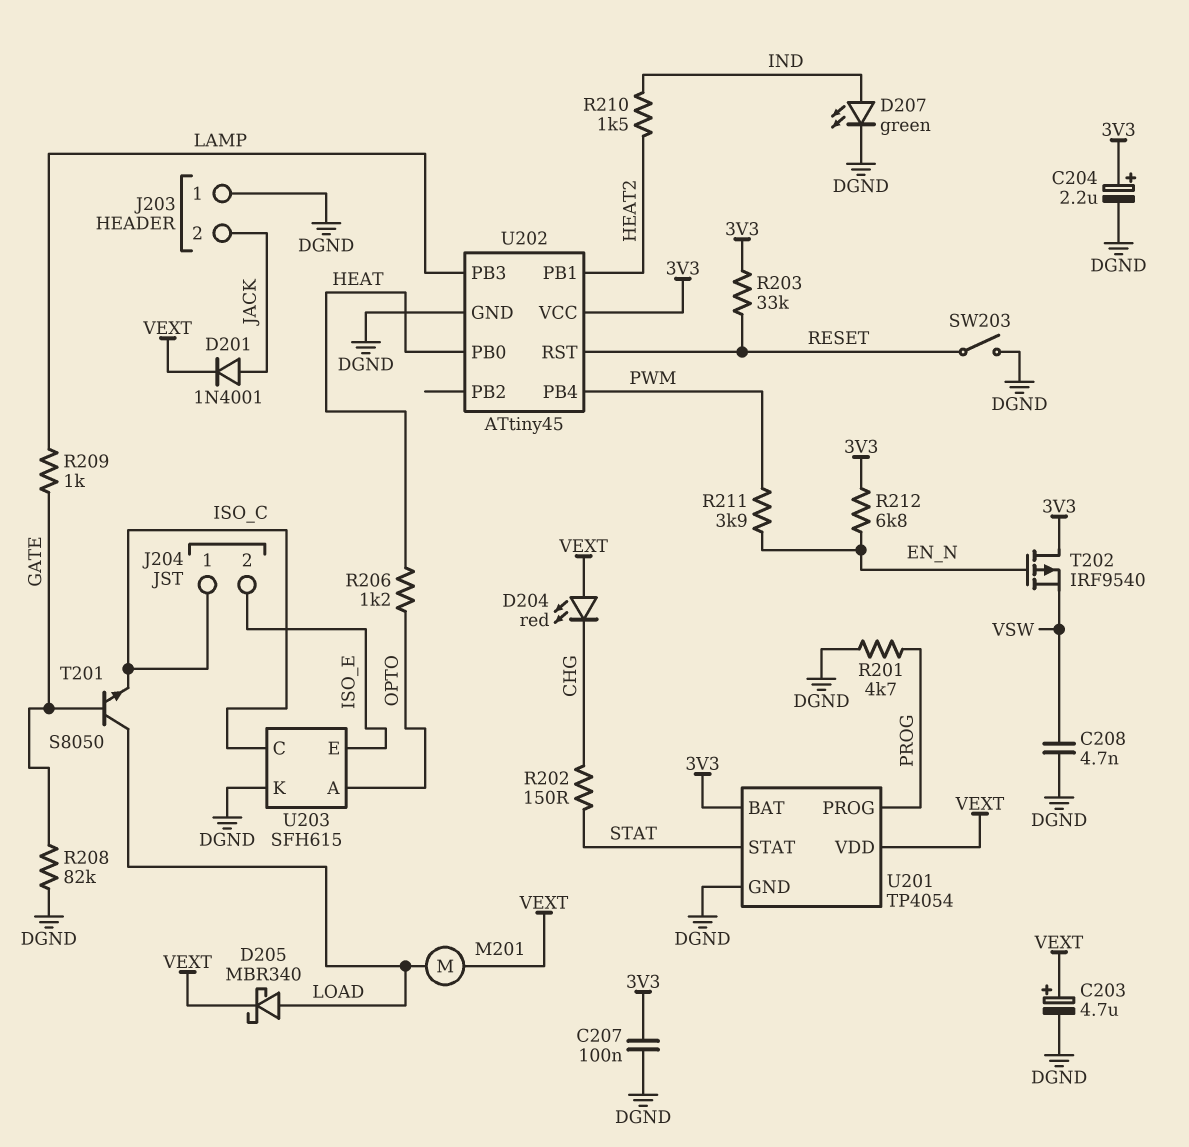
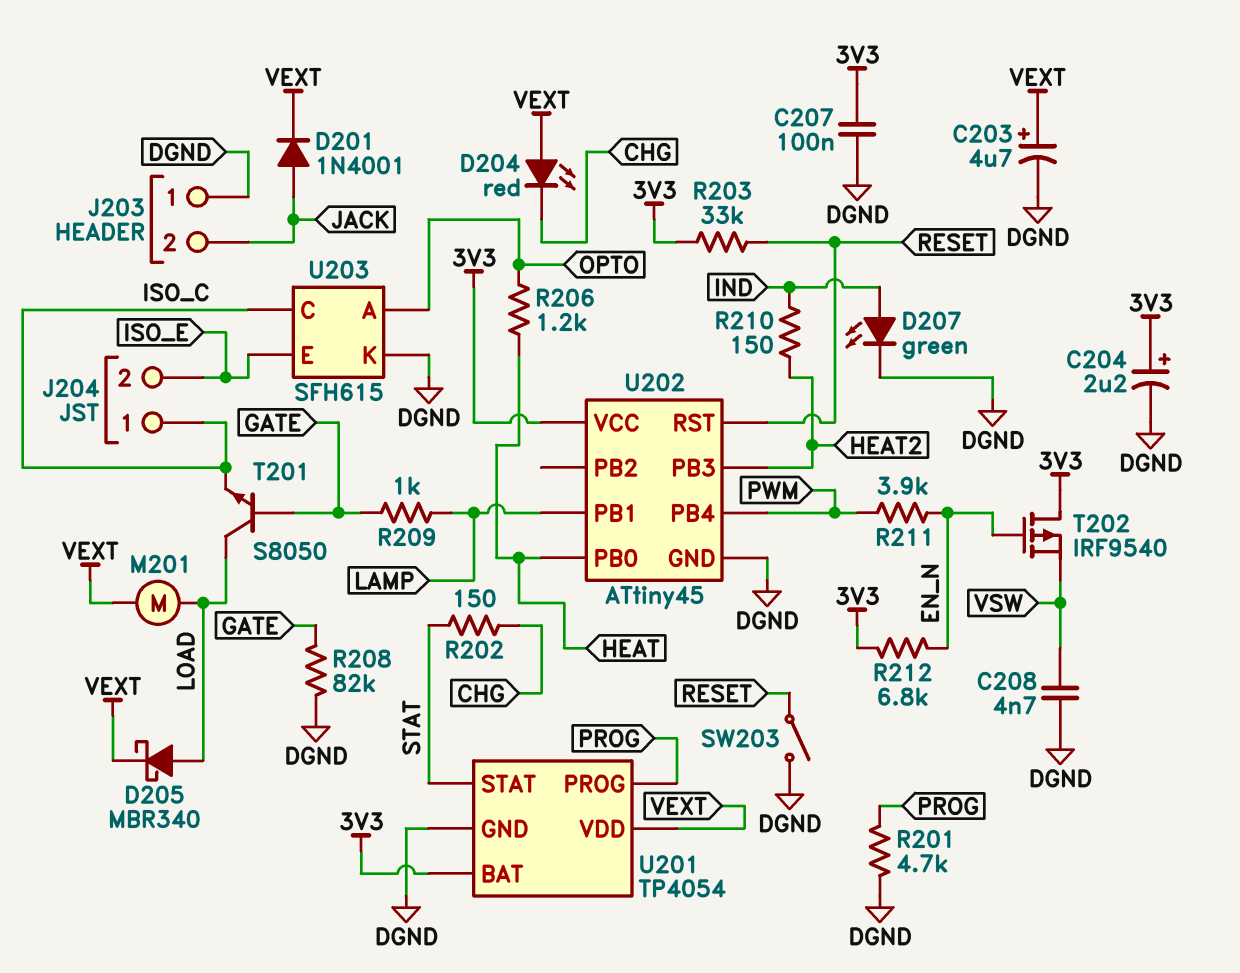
R210: 1.5k (HEAT2, IND) -> 150 (HEAT2, IND)
U202 pin PB1: HEAT2 -> LAMP
U202 pin PB3: LAMP -> HEAT2

